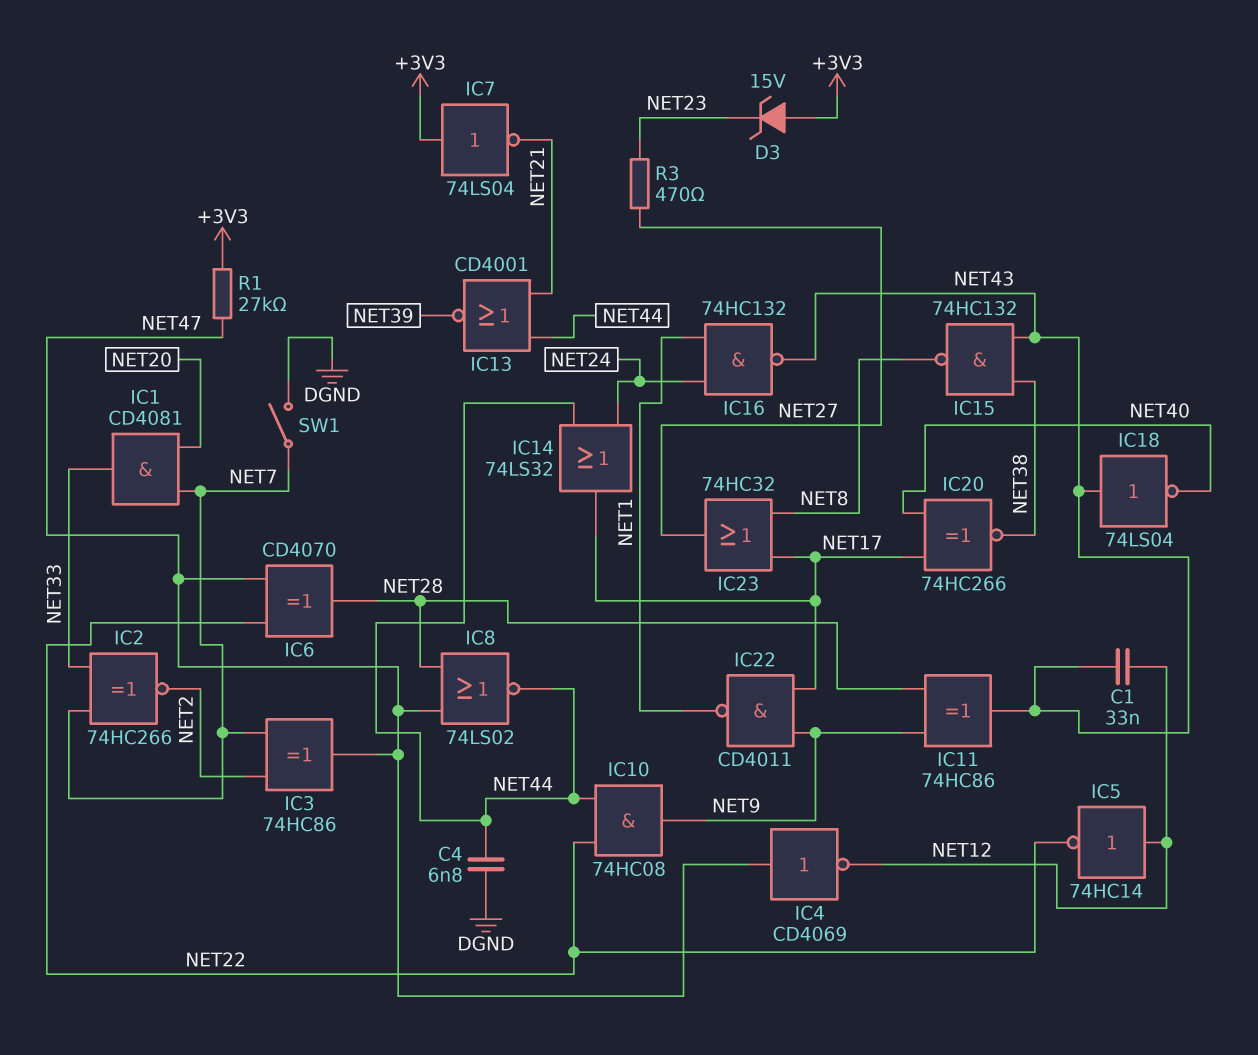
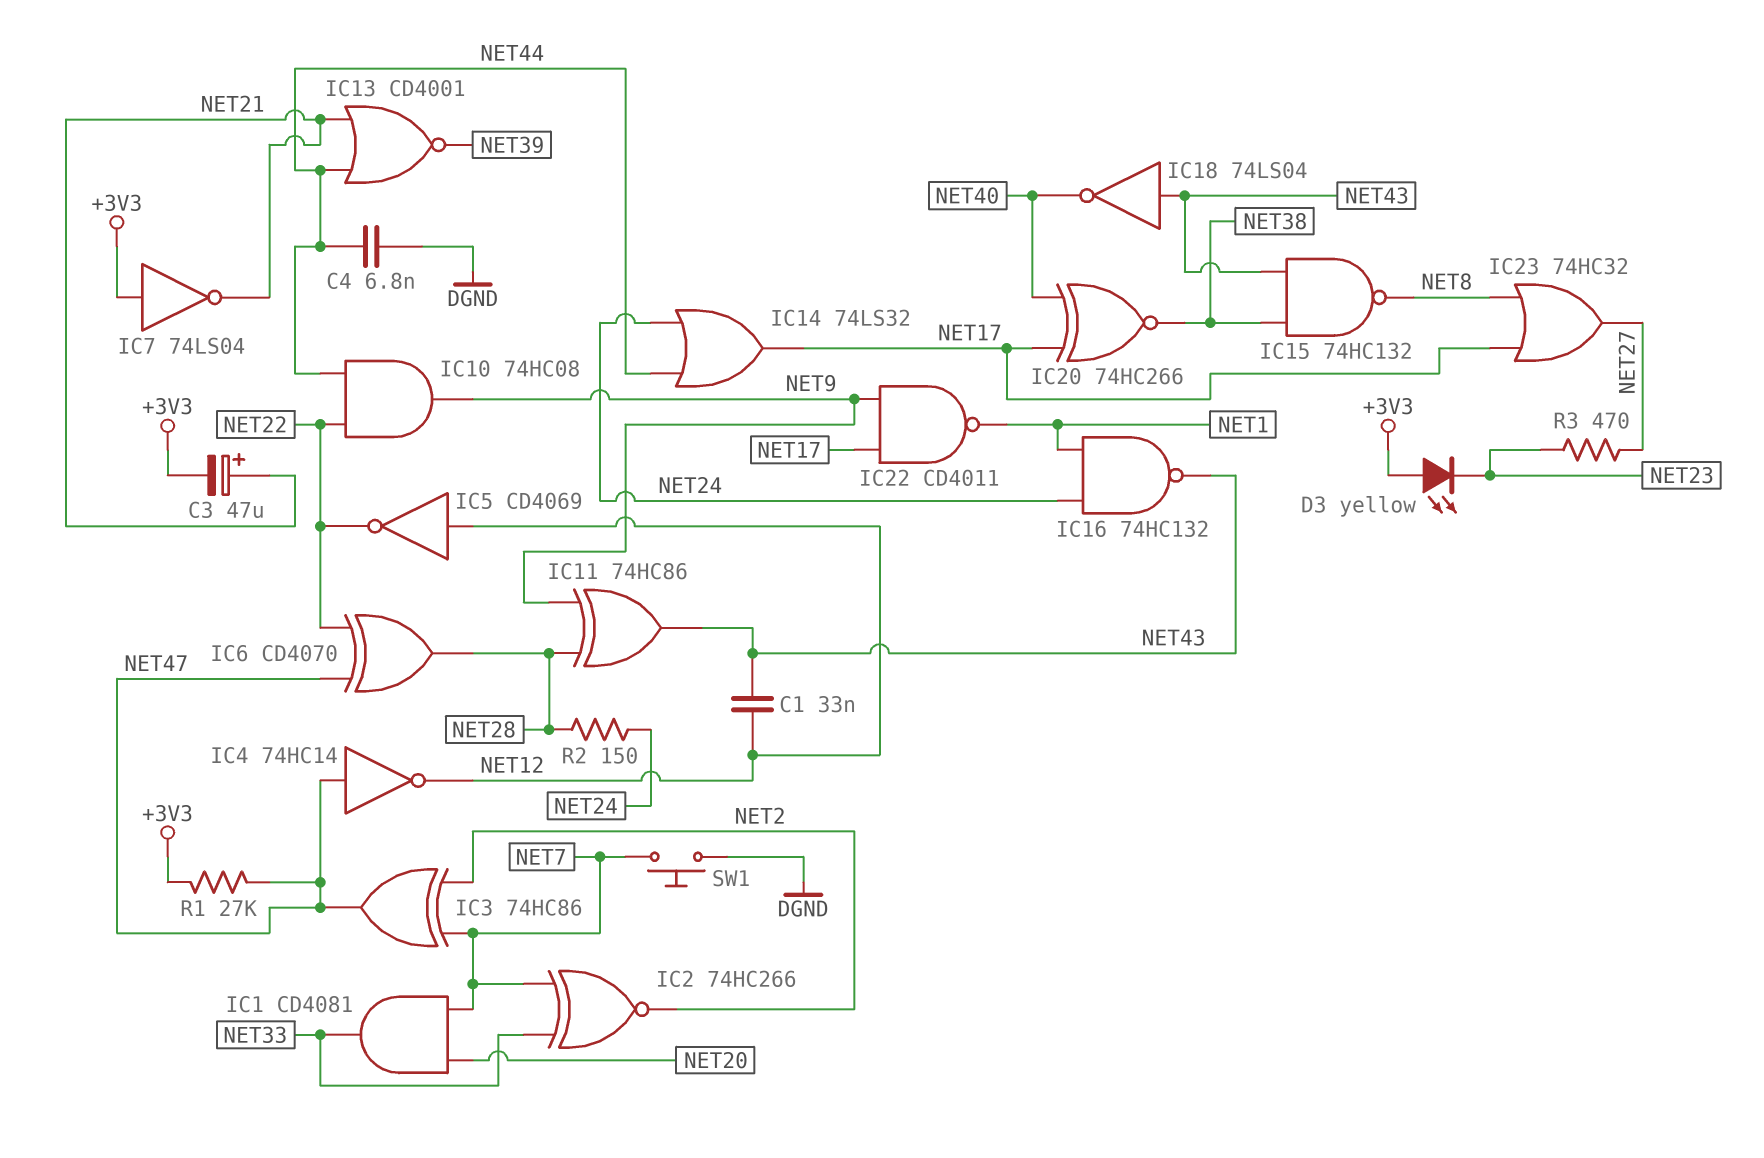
C3: none -> 47uF (plus NET21, minus +3V3)
D3: zener 15V (A +3V3, K NET23) -> LED yellow (A +3V3, K NET23)
IC4: NOT CD4069 (in NET47, out NET12) -> NOT 74HC14 (in NET47, out NET12)
IC5: NOT 74HC14 (in NET12, out NET22) -> NOT CD4069 (in NET12, out NET22)
IC8: NOR 74LS02 (in NET28, in NET47, out NET44) -> none
R2: none -> 150 (NET24, NET28)
SW1: switch (DGND, NET7) -> button (DGND, NET7)

